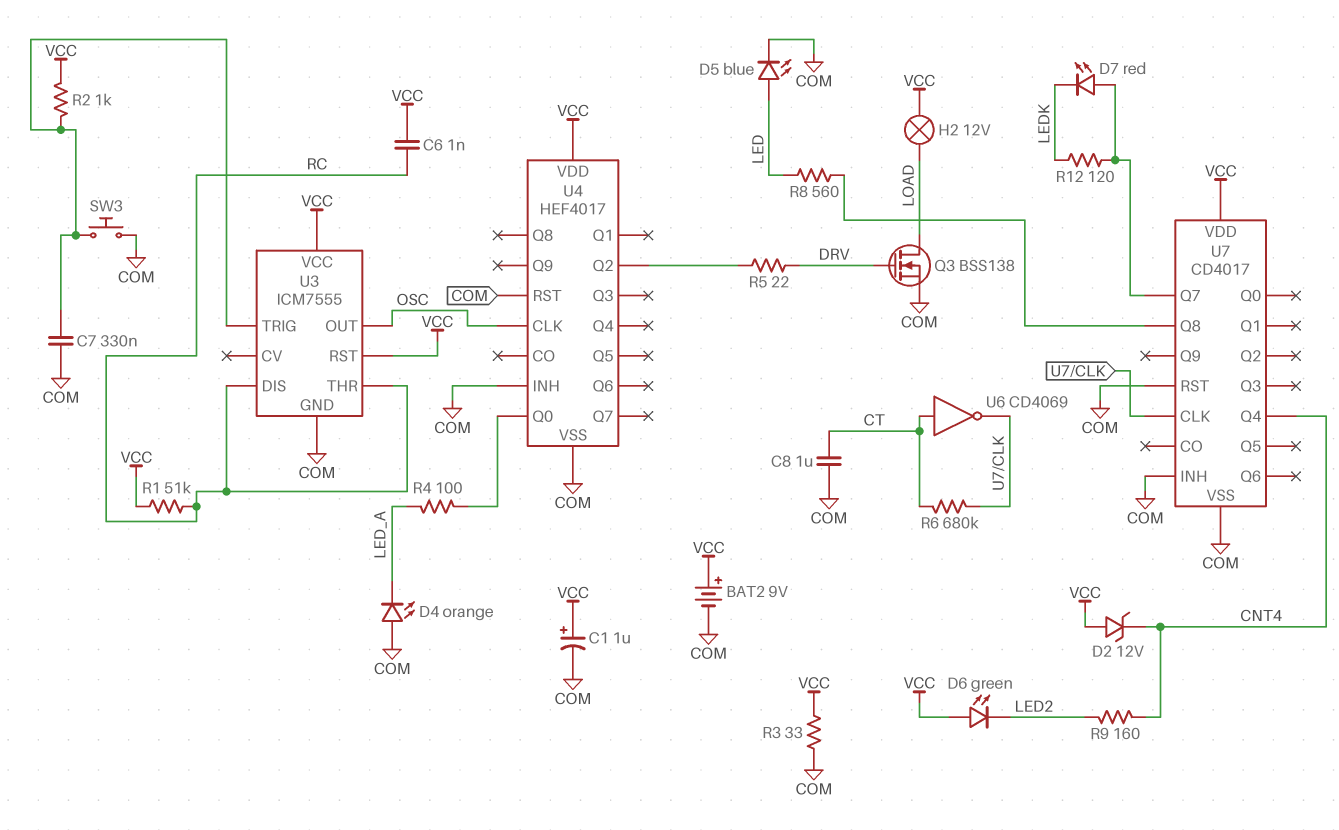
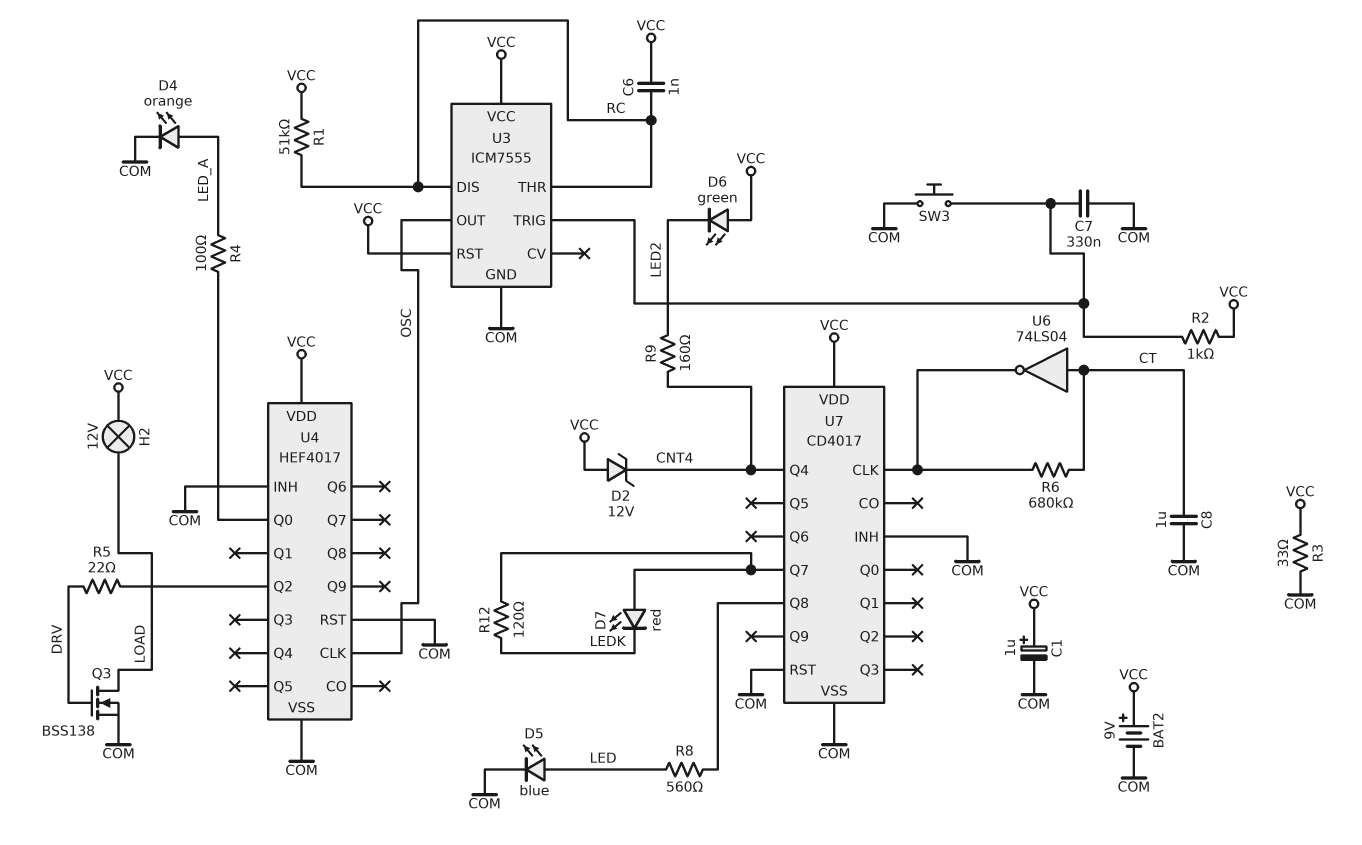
D4: LED orange (A COM, K LED_A) -> LED orange (A LED_A, K COM)
U6: NOT CD4069 (in CT, out U7/CLK) -> NOT 74LS04 (in CT, out U7/CLK)

